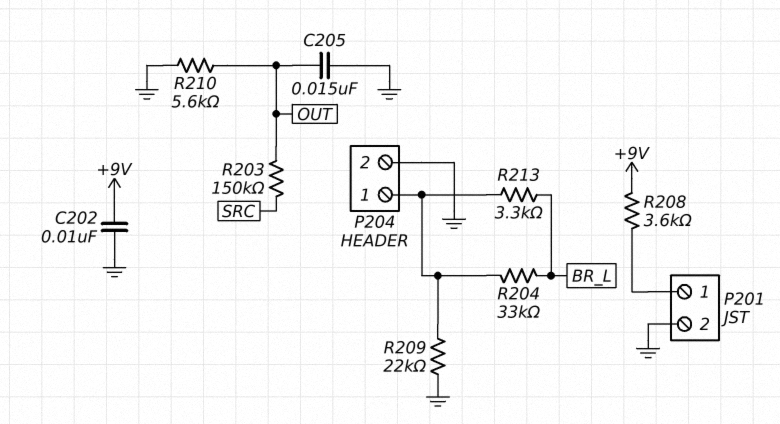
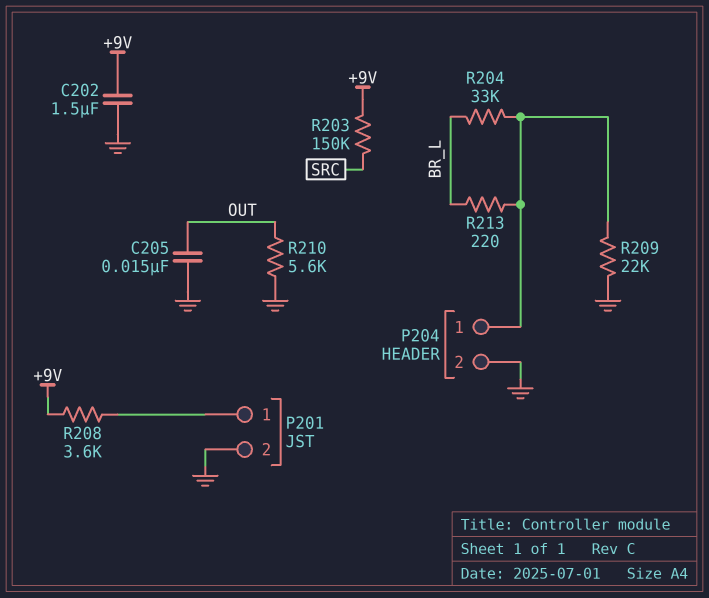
C202: 10nF (+9V, GND) -> 1.5uF (+9V, GND)
R203: 150k (OUT, SRC) -> 150k (+9V, SRC)
R213: 3.3k (BR_L, P204/1) -> 220 (BR_L, P204/1)

